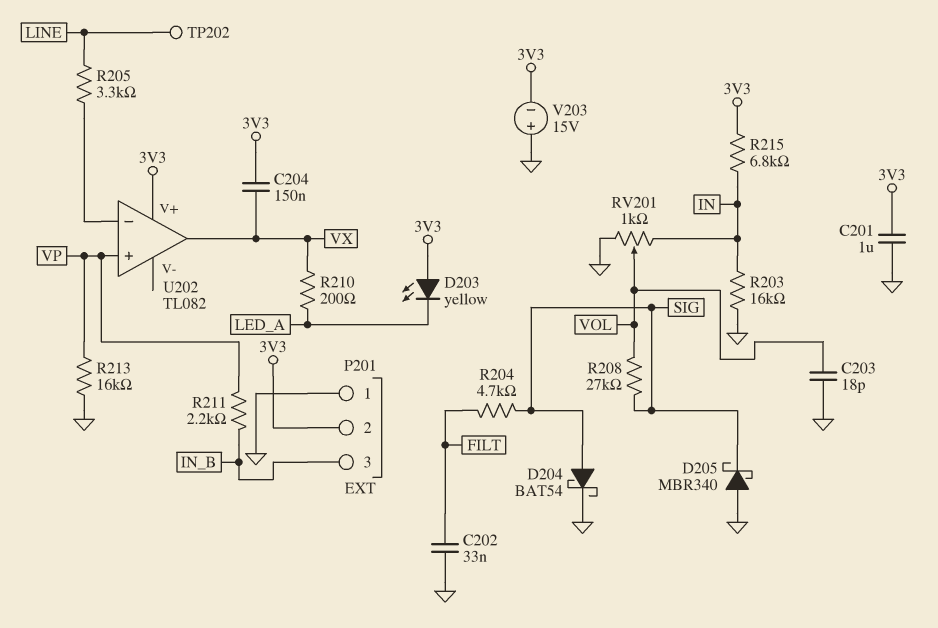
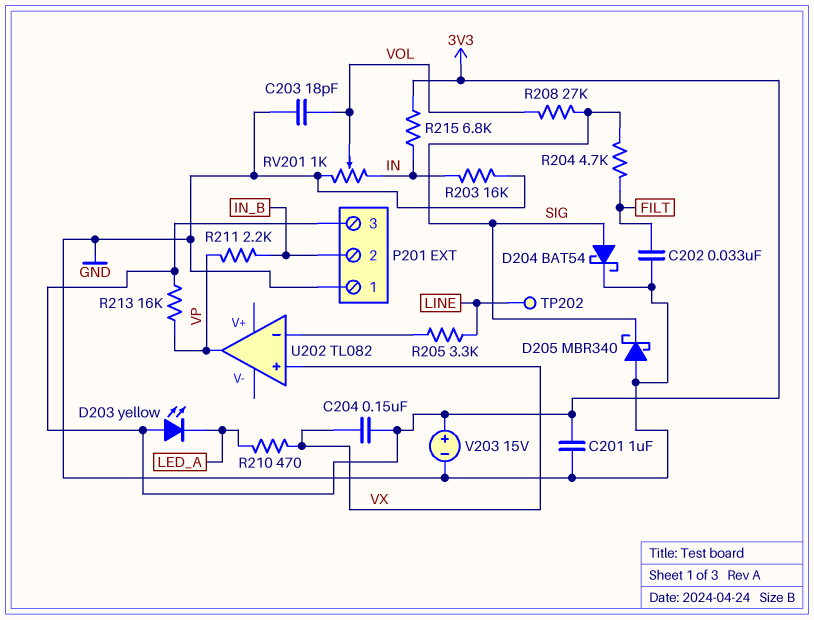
P201 pin 2: 3V3 -> IN_B
P201 pin 3: IN_B -> 3V3
R210: 200 (LED_A, VX) -> 470 (LED_A, VX)
R213: 16k (GND, VP) -> 16k (3V3, VP)
U202 pin V+: 3V3 -> none
U202 pin in+: VP -> VX
U202 pin out: VX -> VP
V203: 15V (plus GND, minus 3V3) -> 15V (plus 3V3, minus GND)

